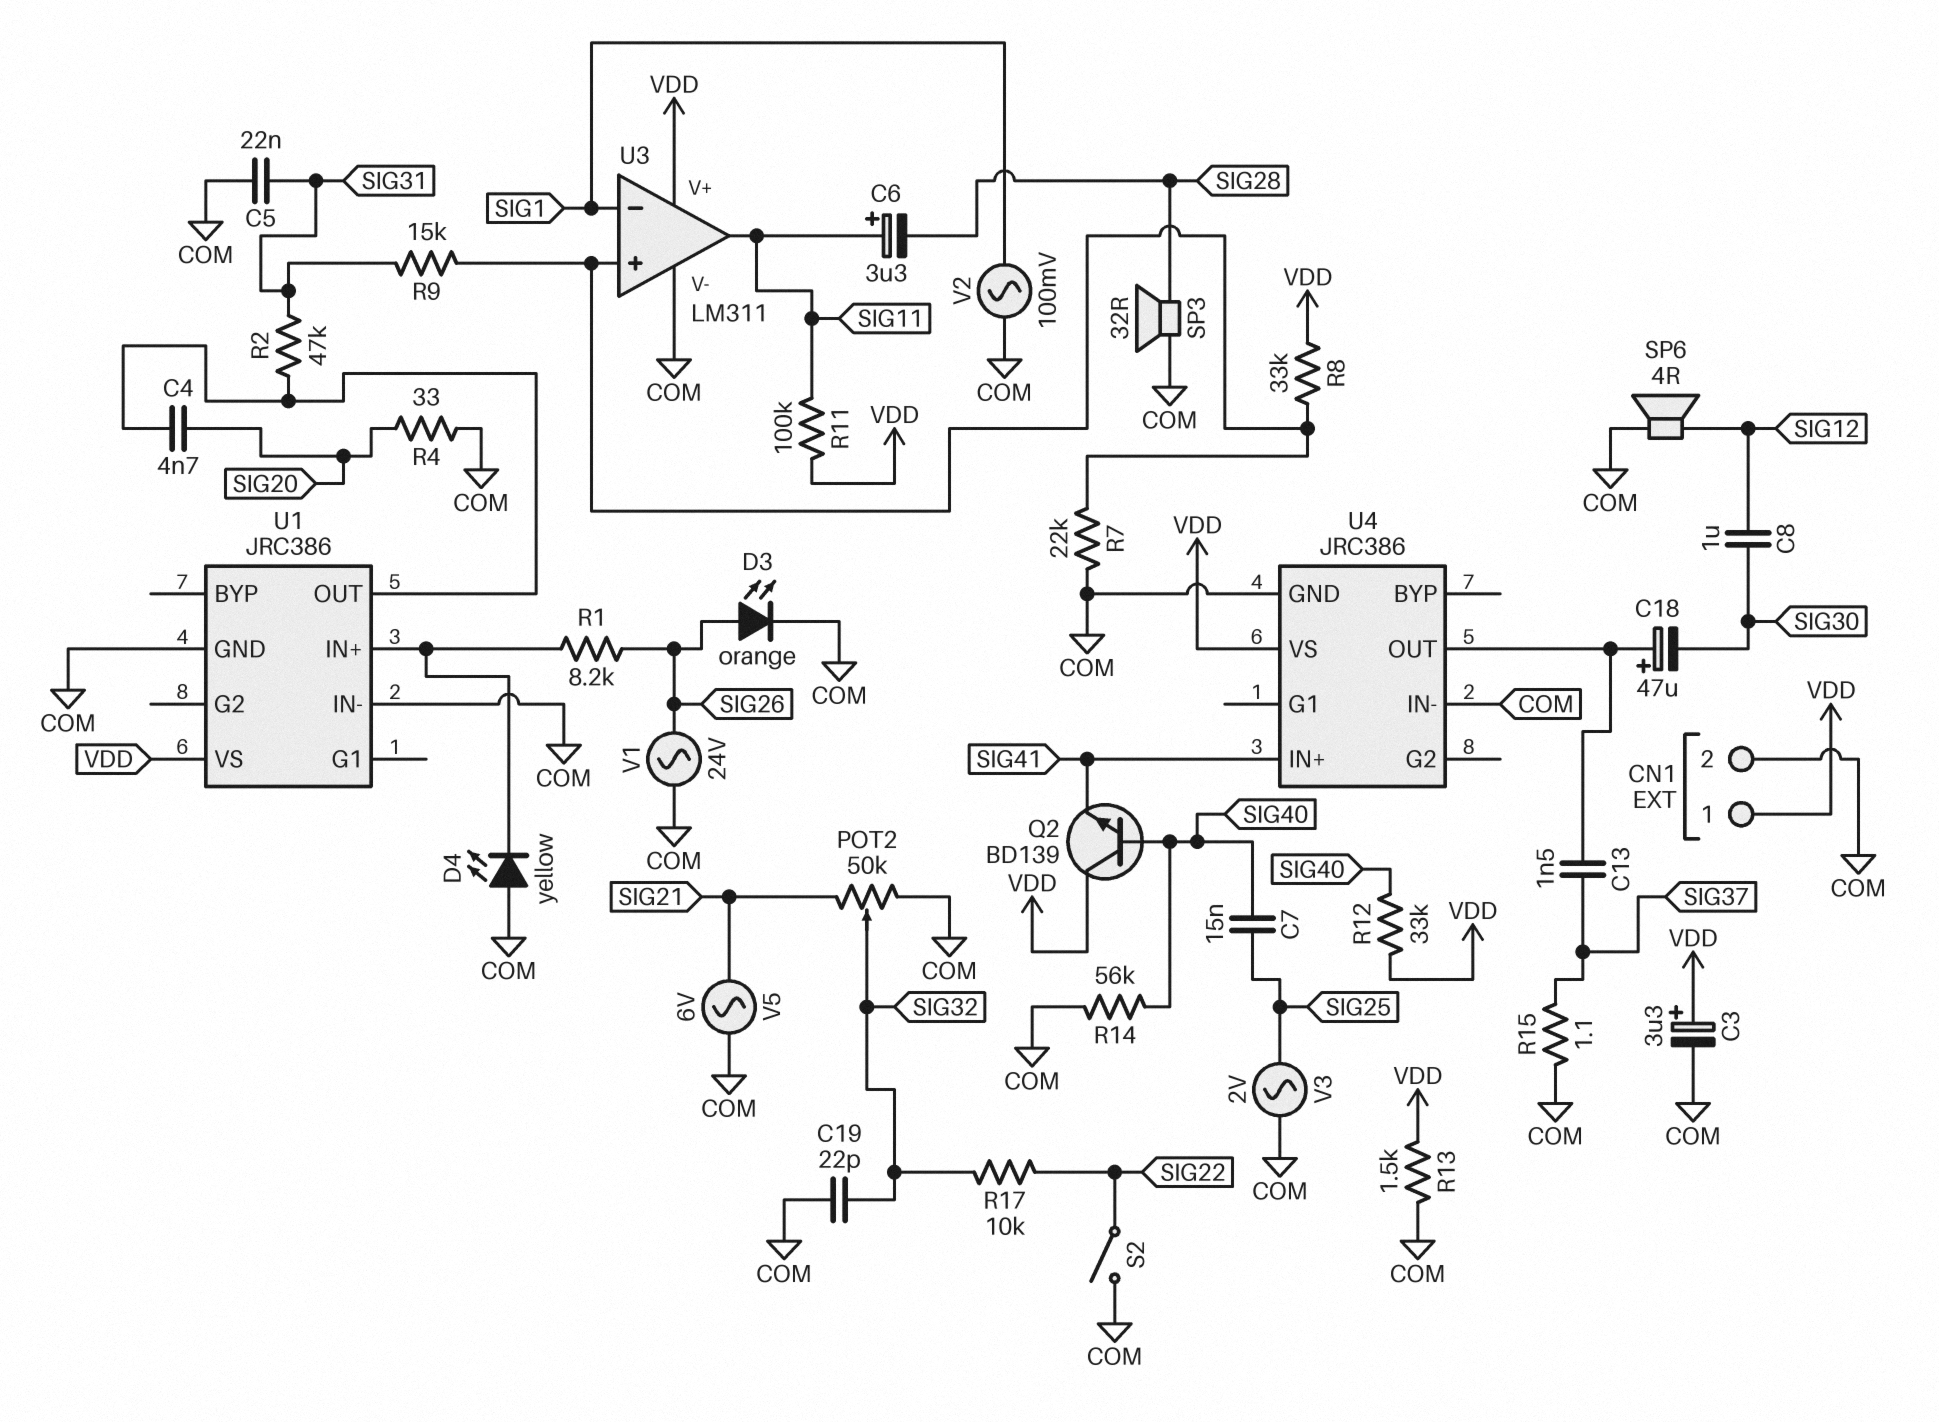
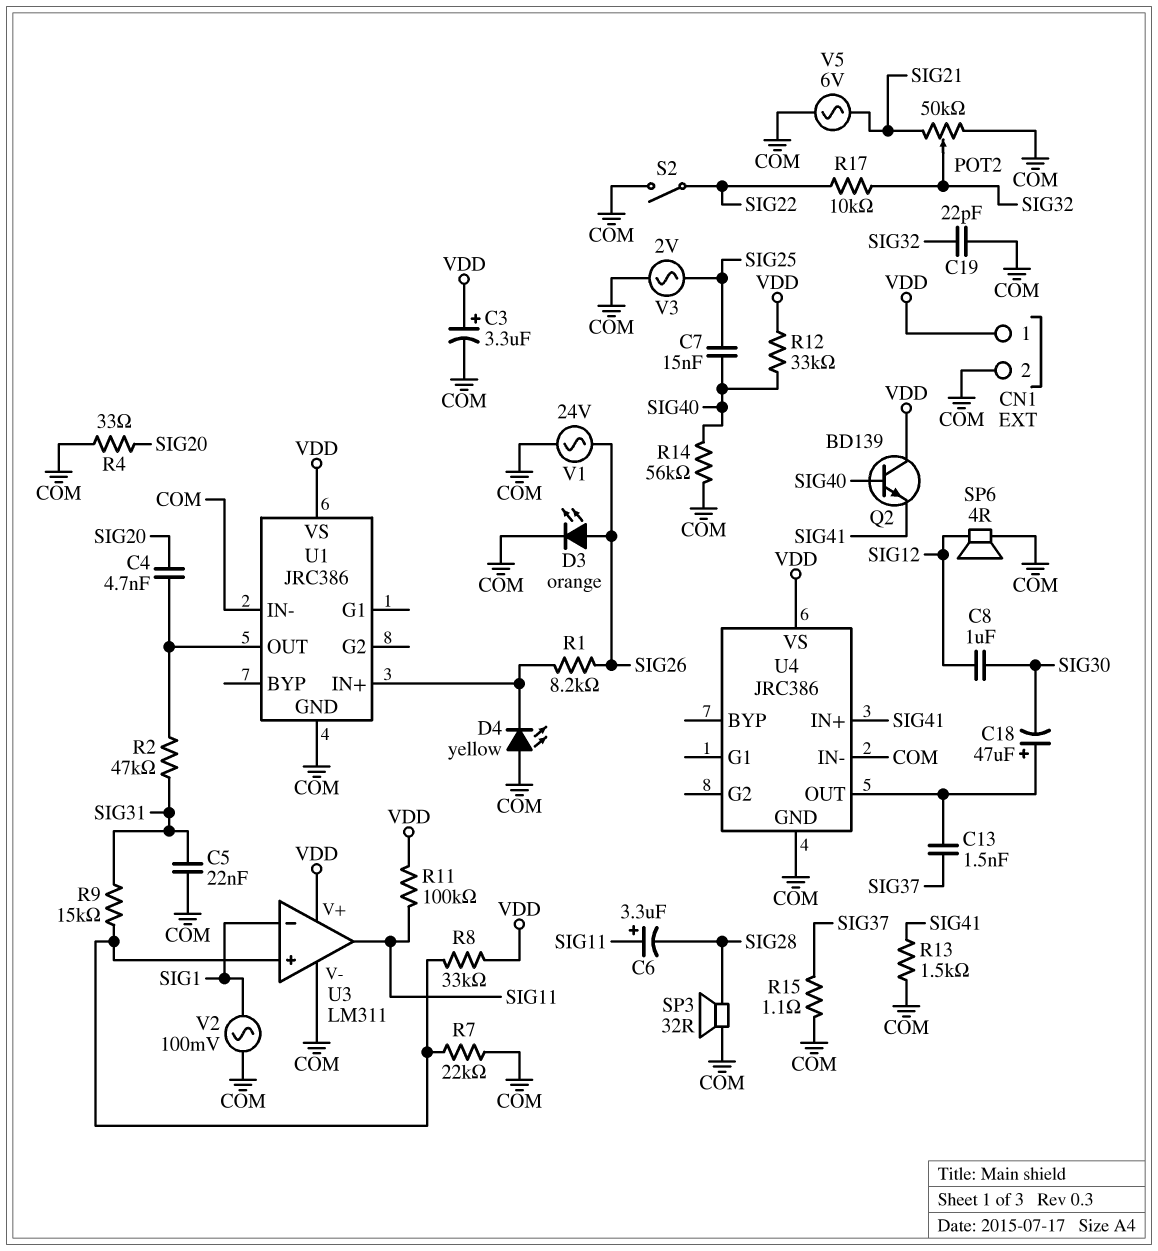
R13: 1.5k (COM, VDD) -> 1.5k (COM, SIG41)

